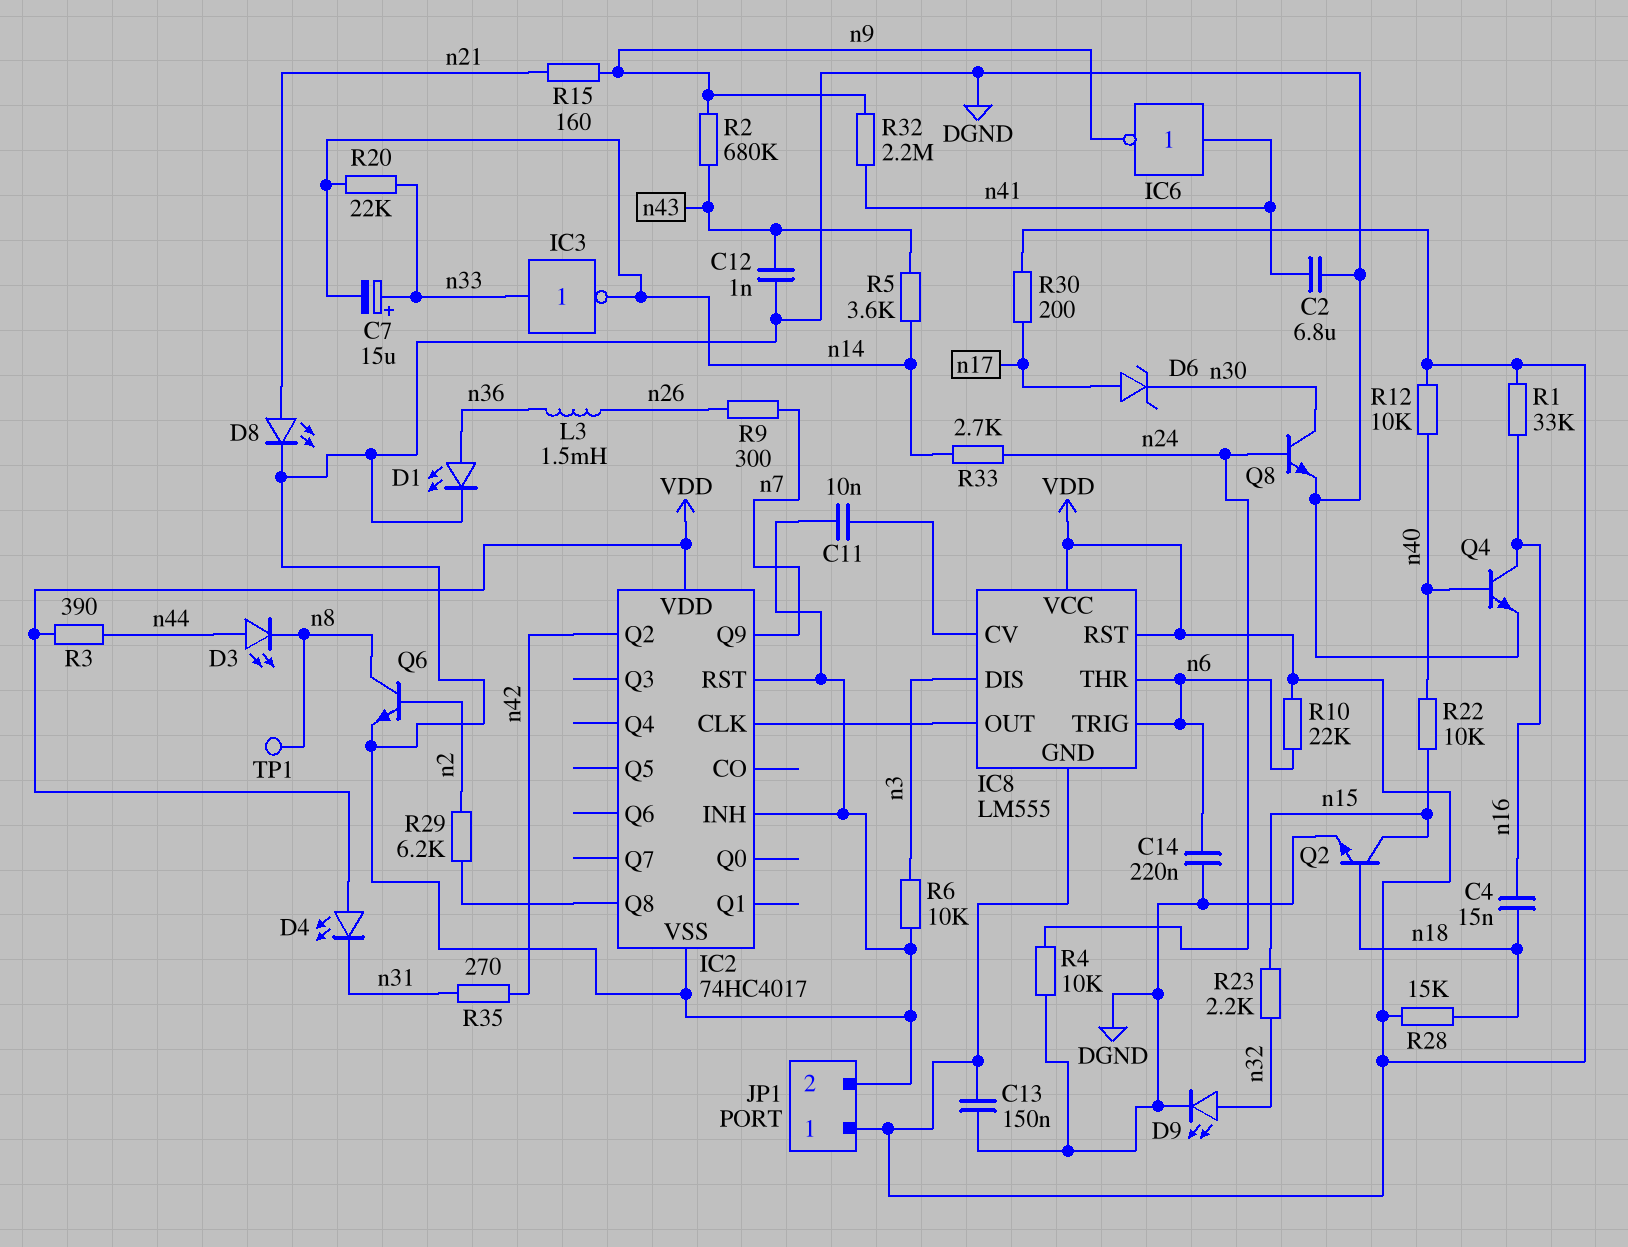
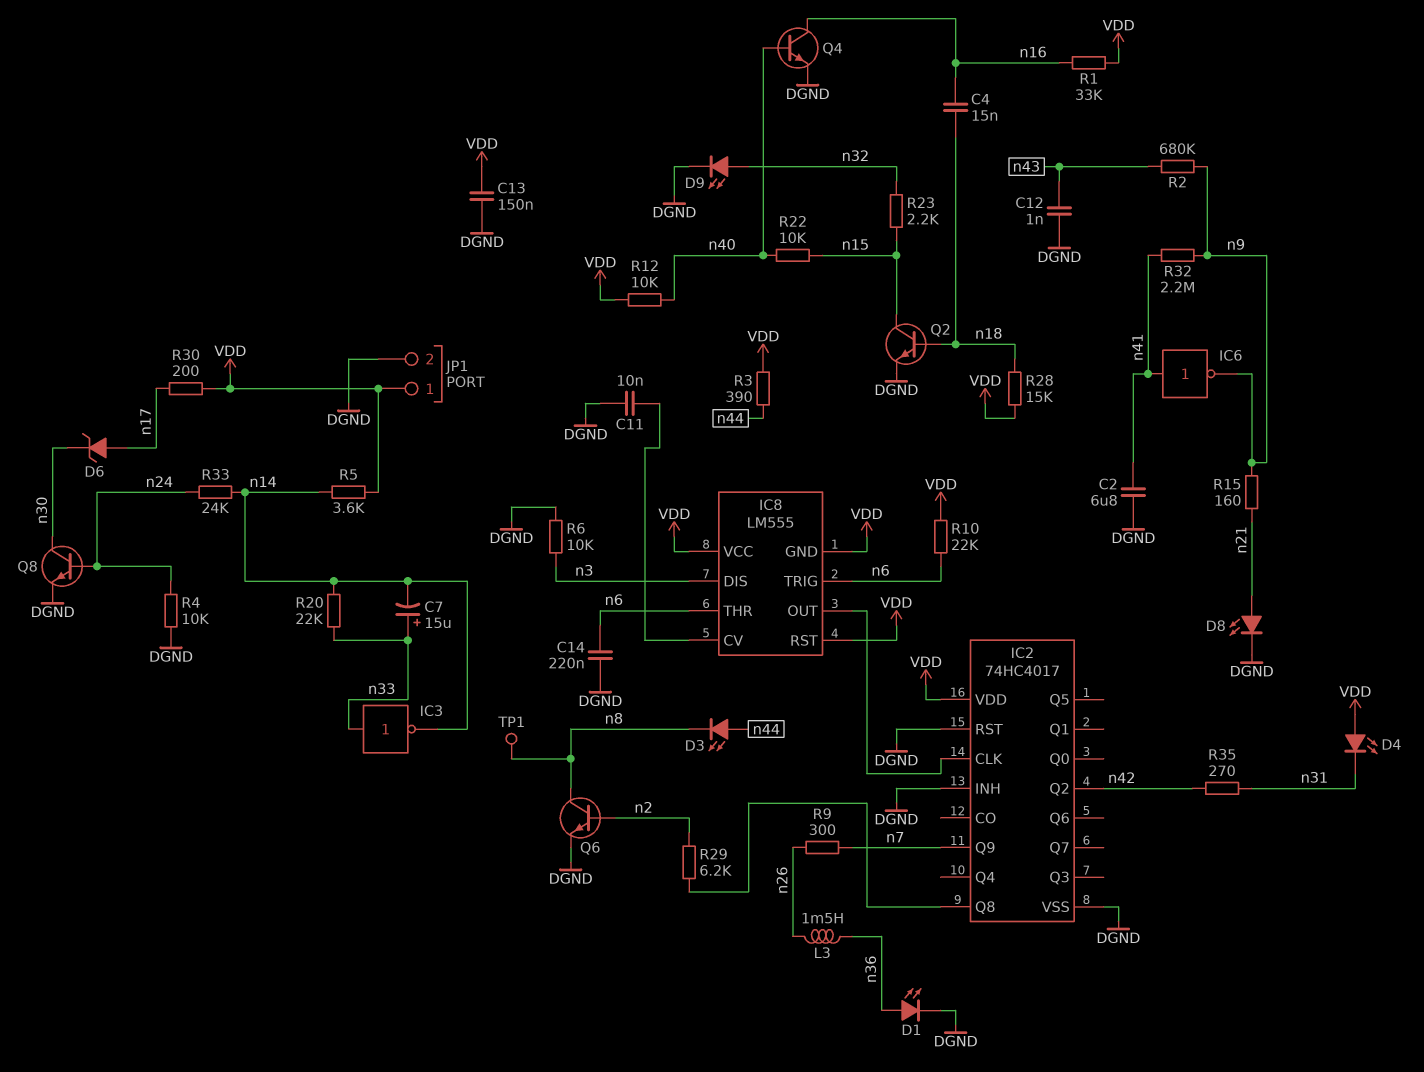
R5: 3.6k (n14, n43) -> 3.6k (VDD, n14)
R33: 2.7k (n14, n24) -> 24k (n14, n24)

